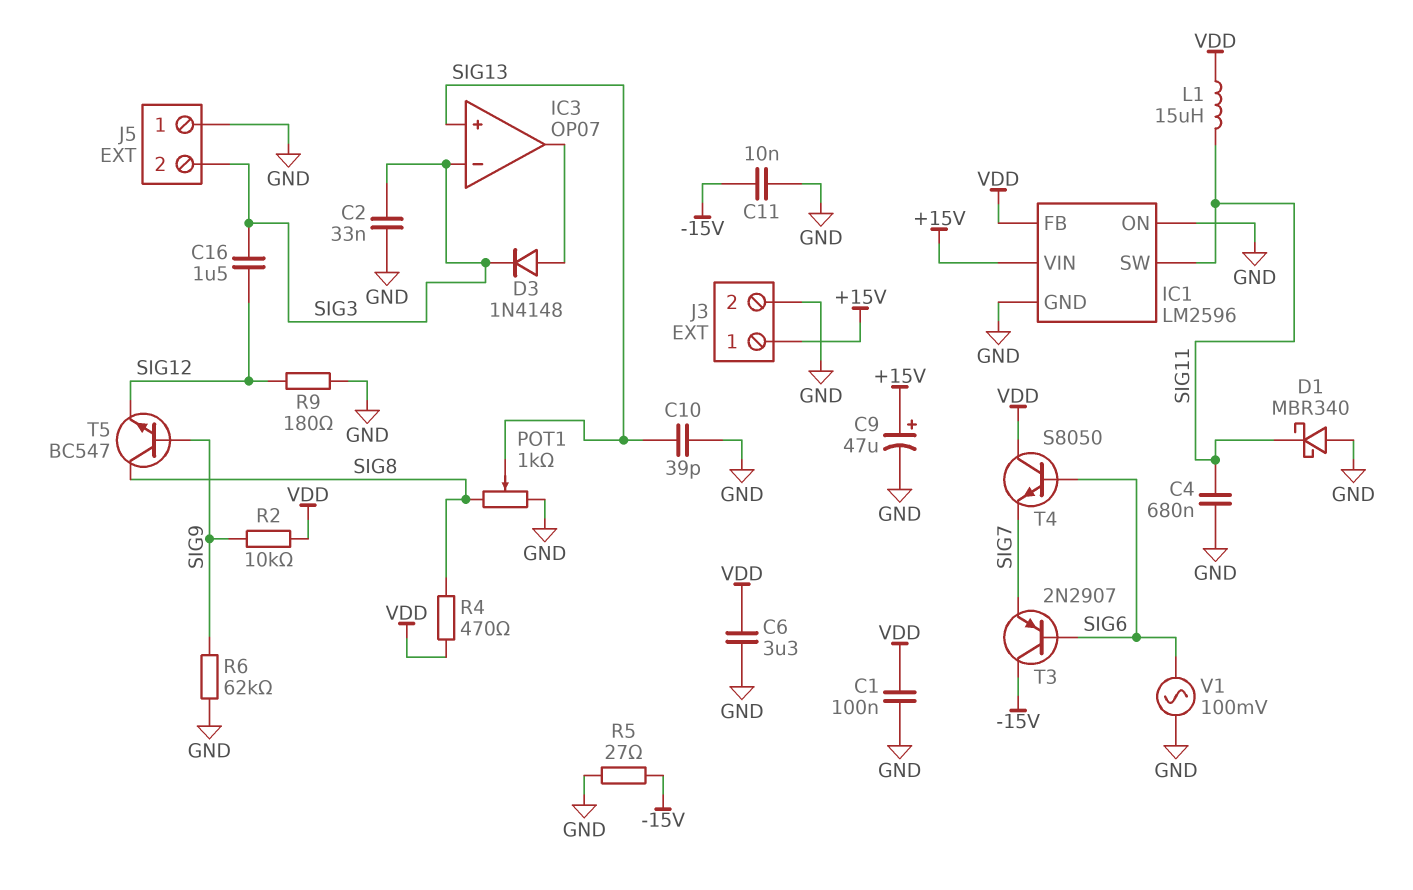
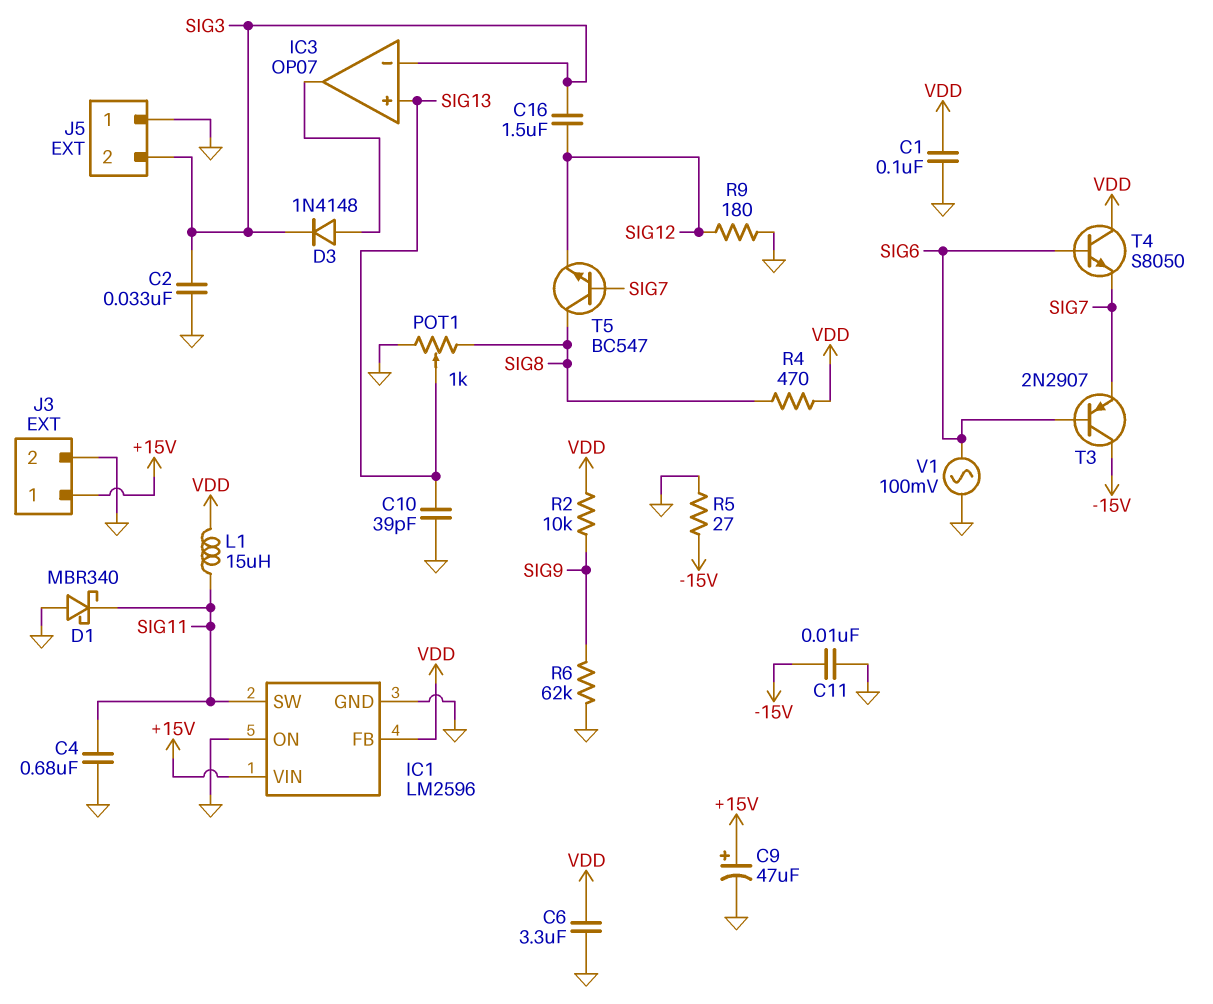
T5: NPN BC547 (B SIG9, C SIG8, E SIG12) -> NPN BC547 (B SIG7, C SIG8, E SIG12)

